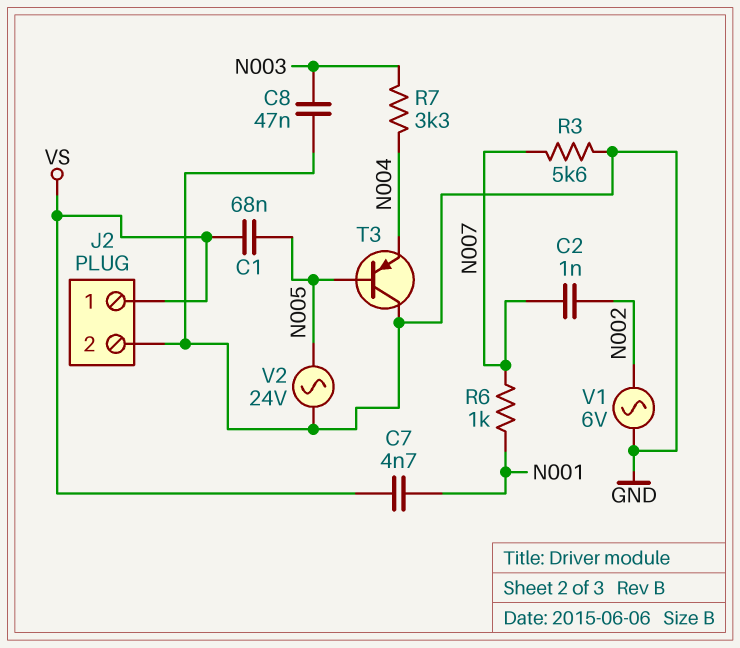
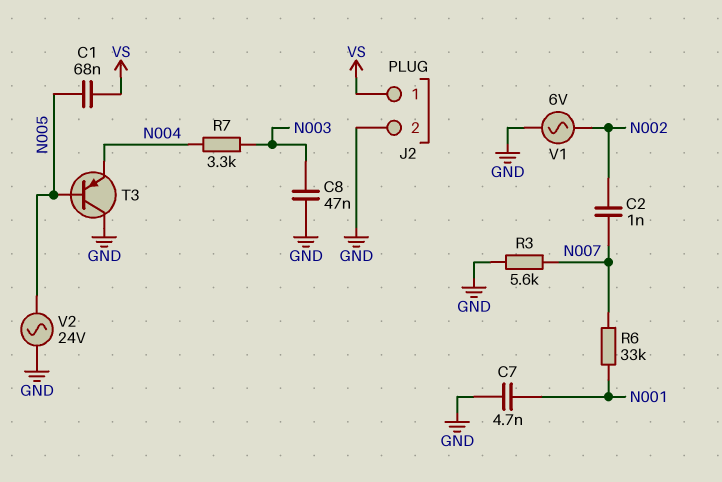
C7: 4.7nF (N001, VS) -> 4.7nF (GND, N001)
R6: 1k (N001, N007) -> 33k (N001, N007)

